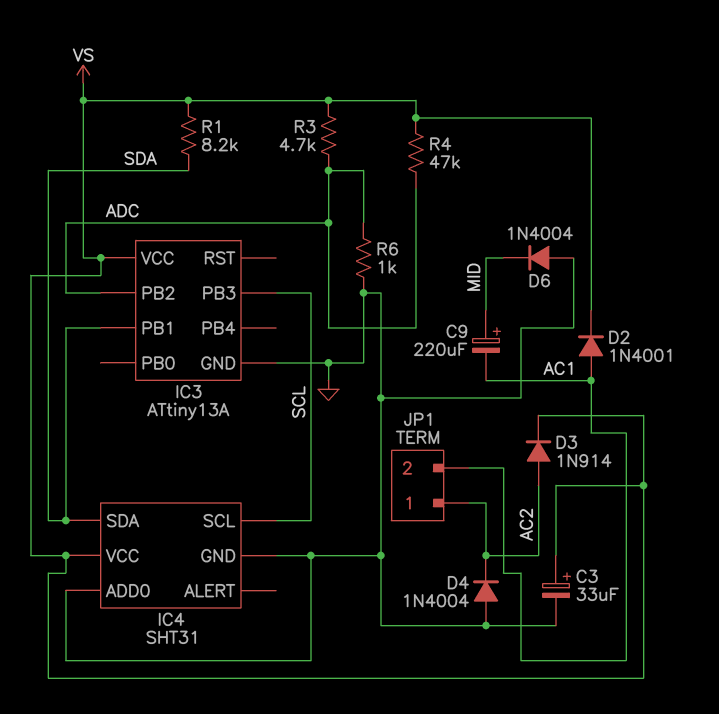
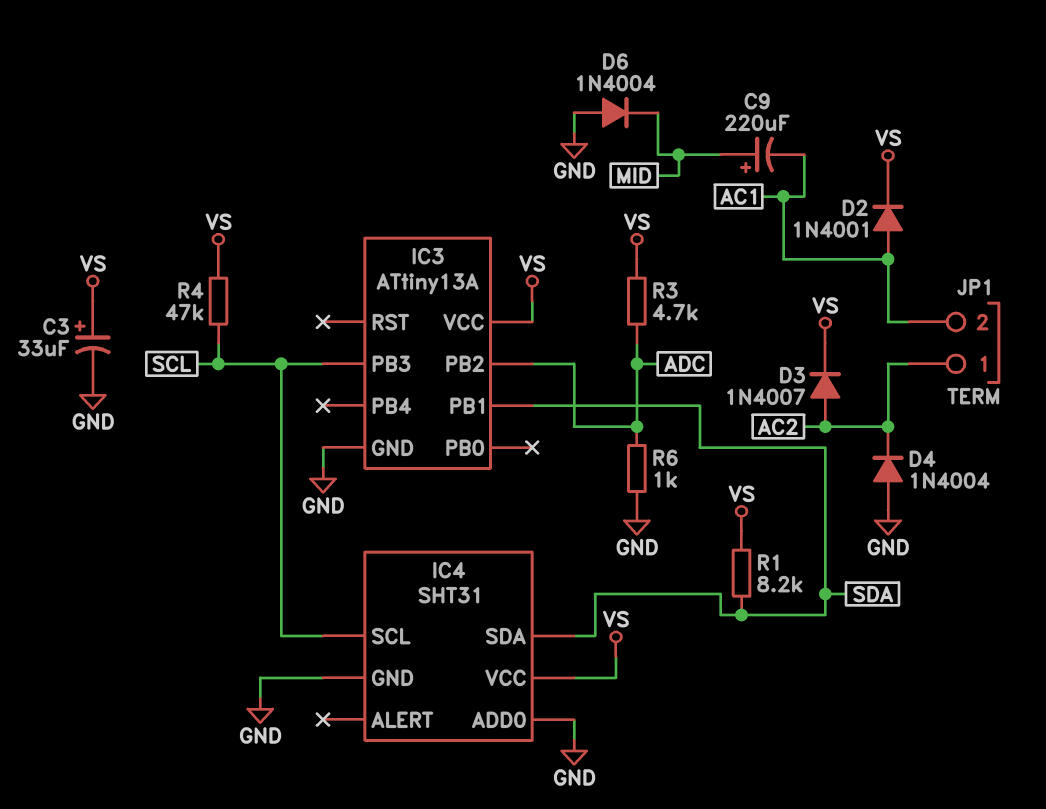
D3: diode 1N914 (A AC2, K VS) -> diode 1N4007 (A AC2, K VS)
R4: 47k (ADC, VS) -> 47k (SCL, VS)

